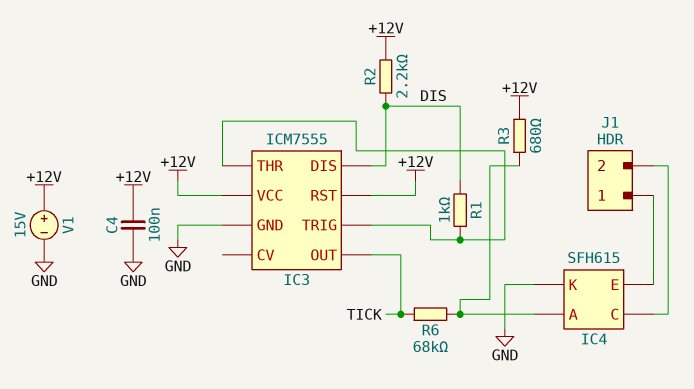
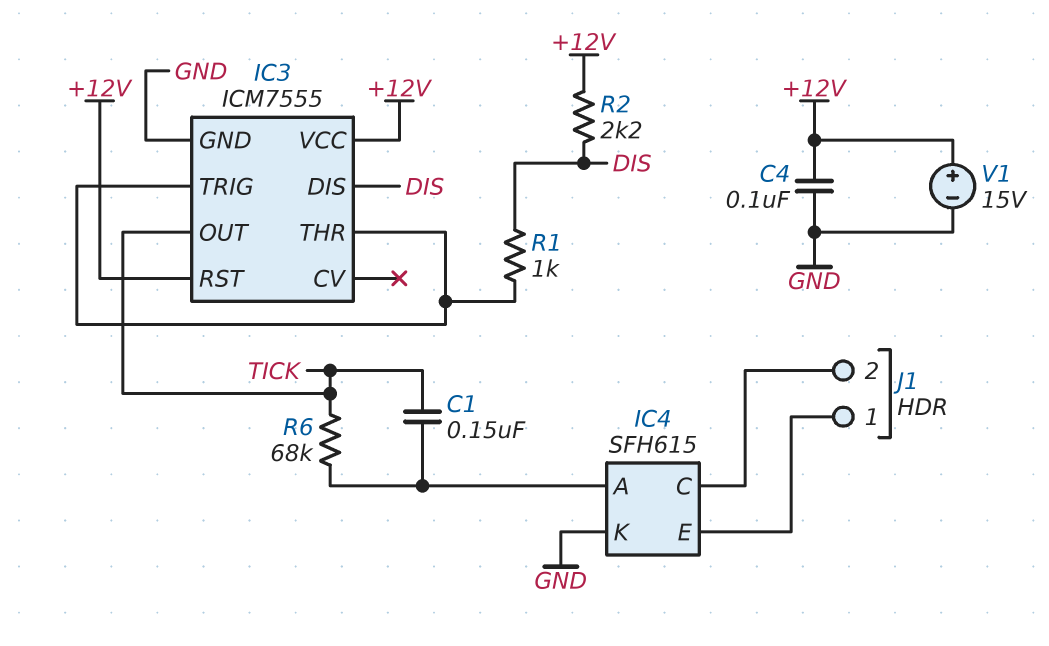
C1: none -> 150nF (IC4/A, TICK)
R3: 680 (+12V, IC4/A) -> none

